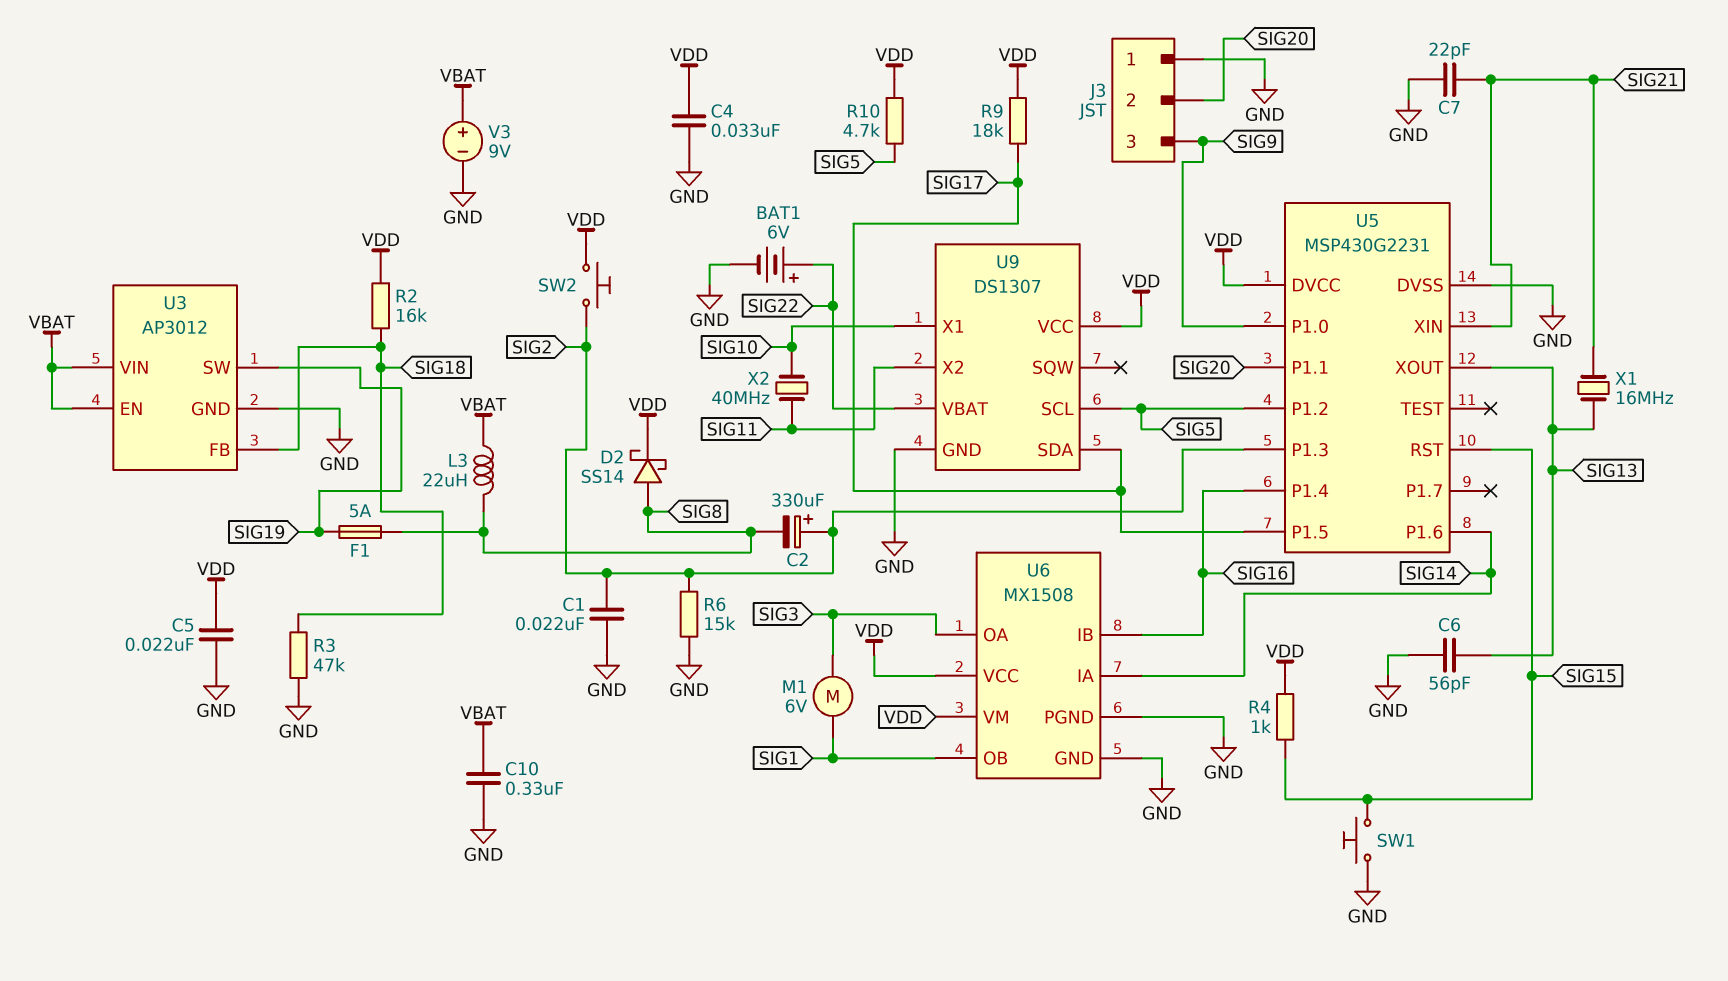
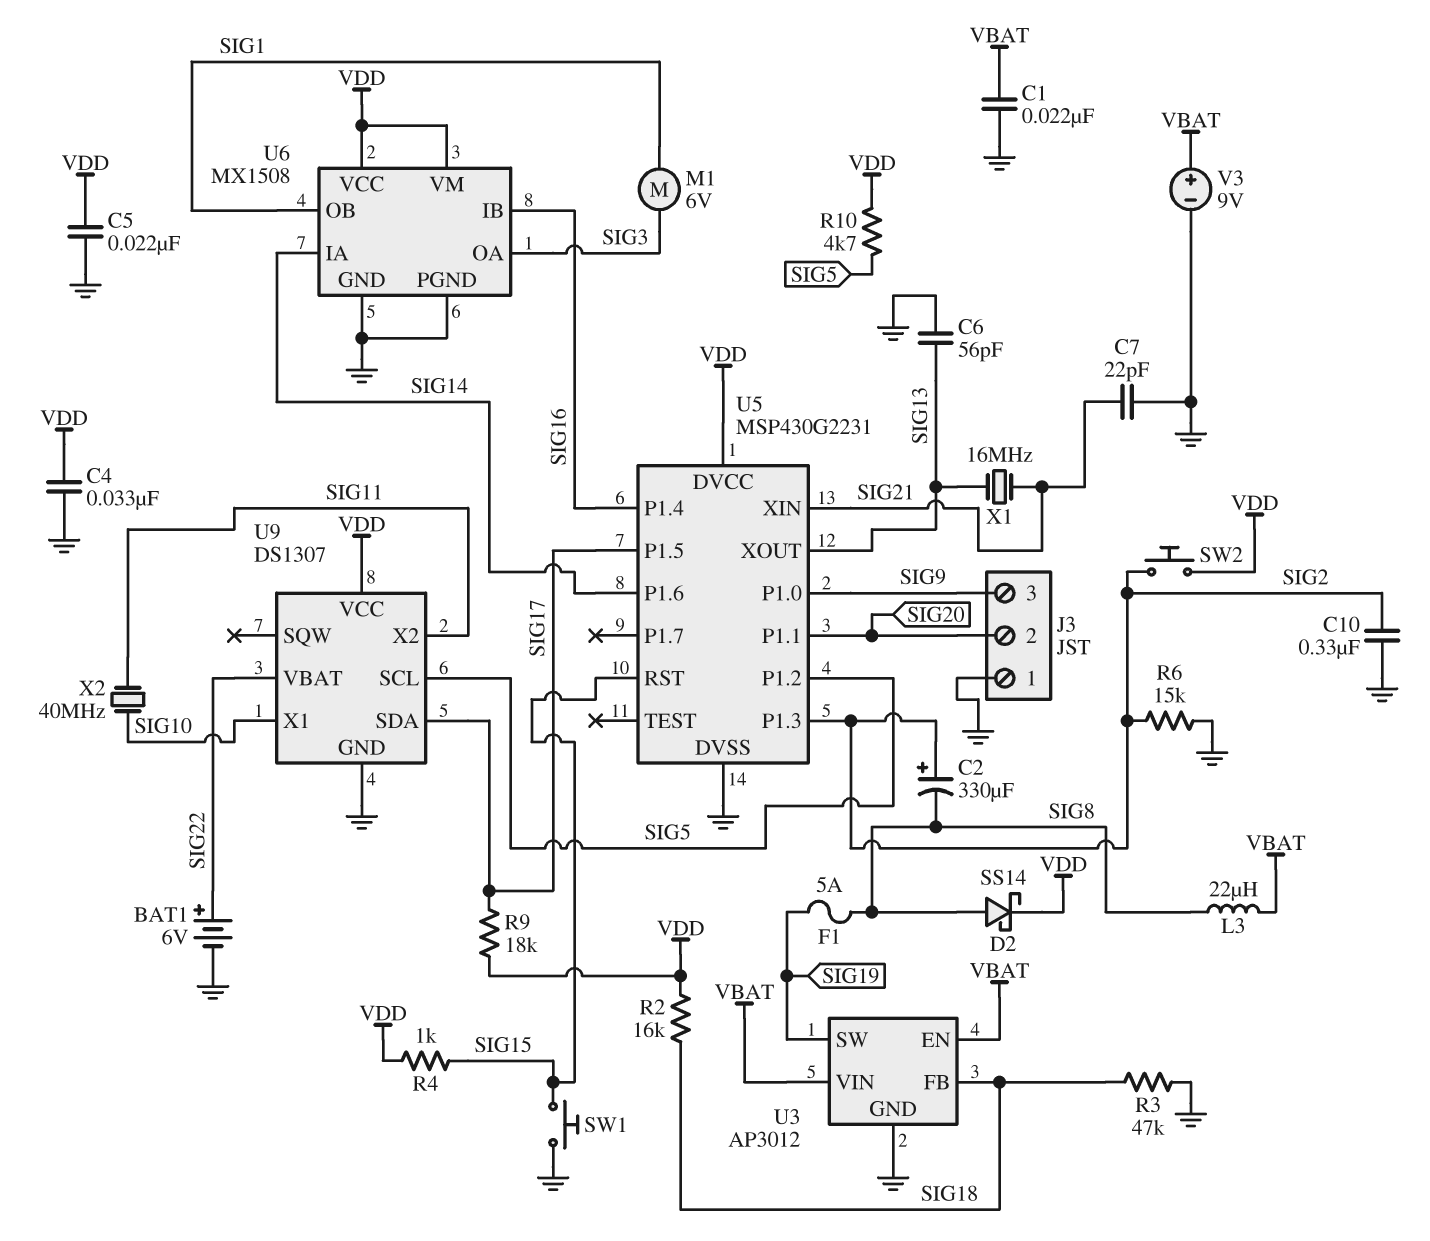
C1: 22nF (GND, SIG2) -> 22nF (GND, VBAT)
C10: 330nF (GND, VBAT) -> 330nF (GND, SIG2)

